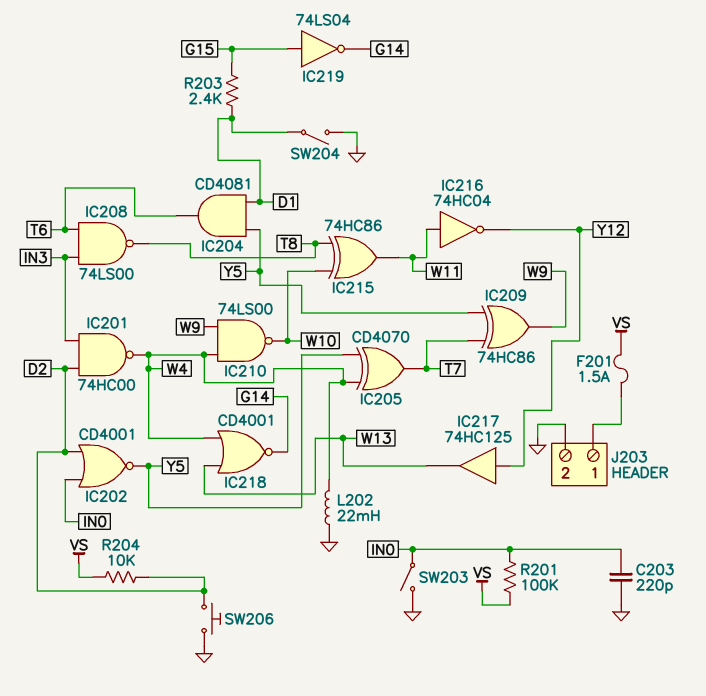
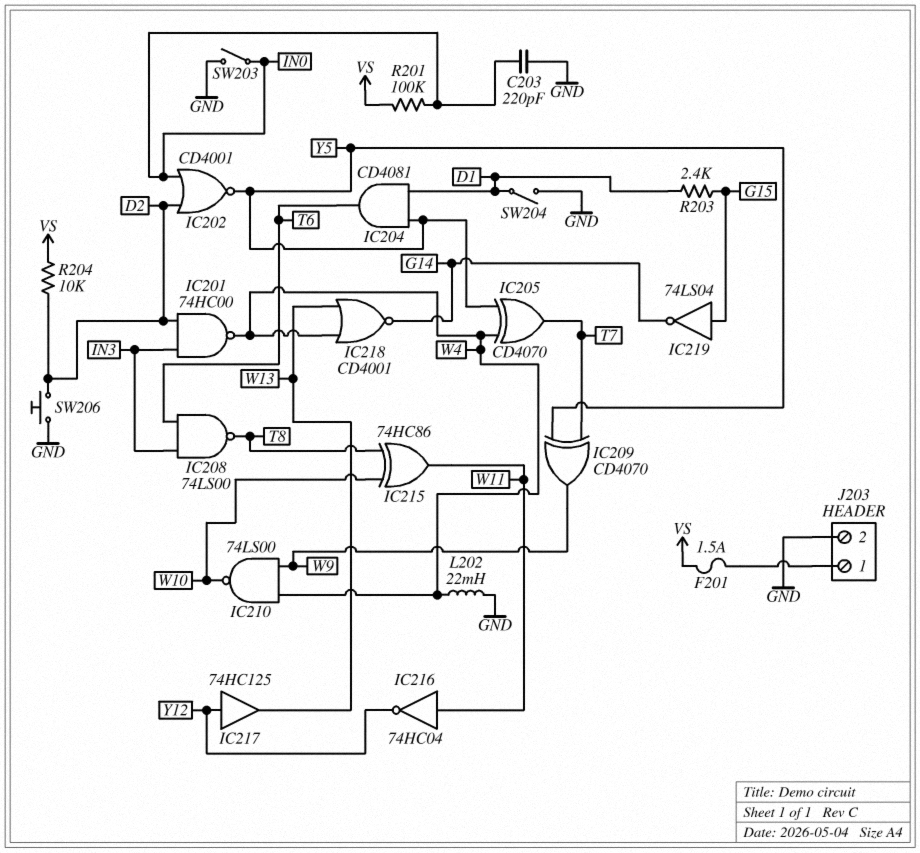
IC209: XOR 74HC86 (in T7, in Y5, out W9) -> XOR CD4070 (in T7, in Y5, out W9)

